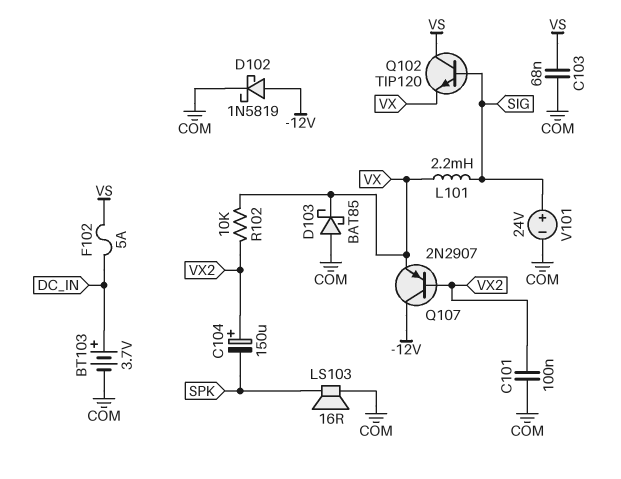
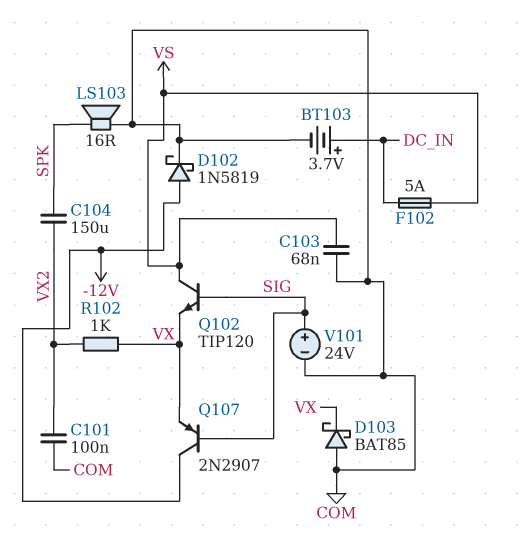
C104: 150uF (plus VX2, minus SPK) -> 150uF (SPK, VX2)
L101: 2.2mH (SIG, VX) -> none
Q107: PNP 2N2907 (B VX2, C -12V, E VX) -> PNP 2N2907 (B SIG, C -12V, E VX)
R102: 10k (VX, VX2) -> 1k (VX, VX2)

